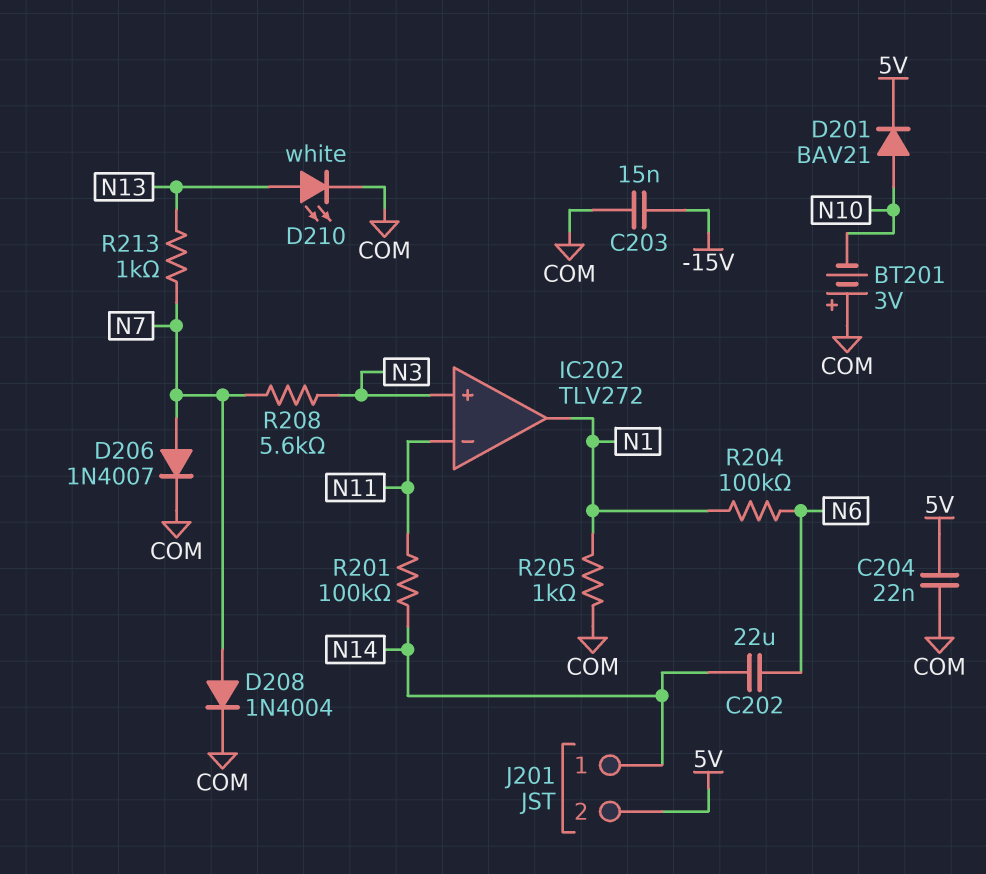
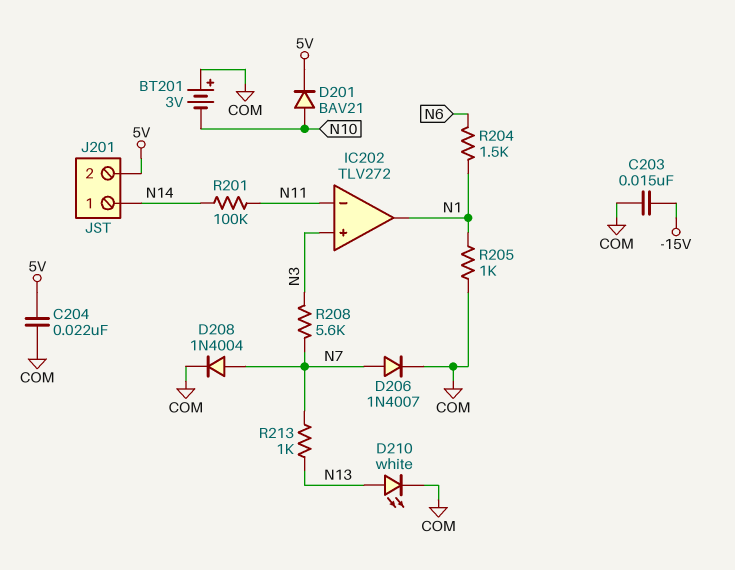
C202: 22uF (N6, N14) -> none
R204: 100k (N1, N6) -> 1.5k (N1, N6)

